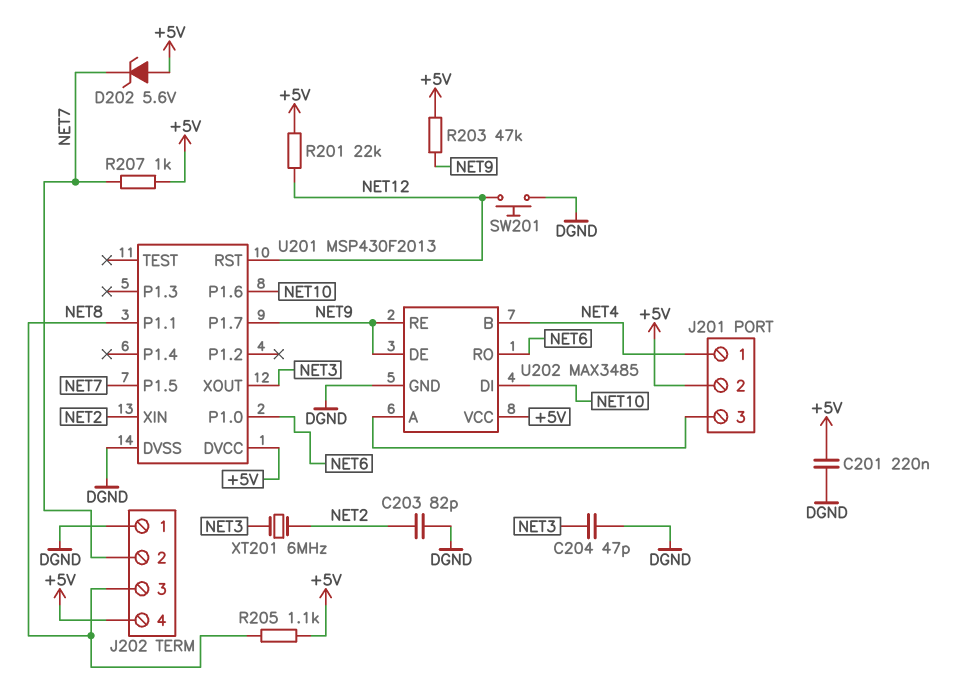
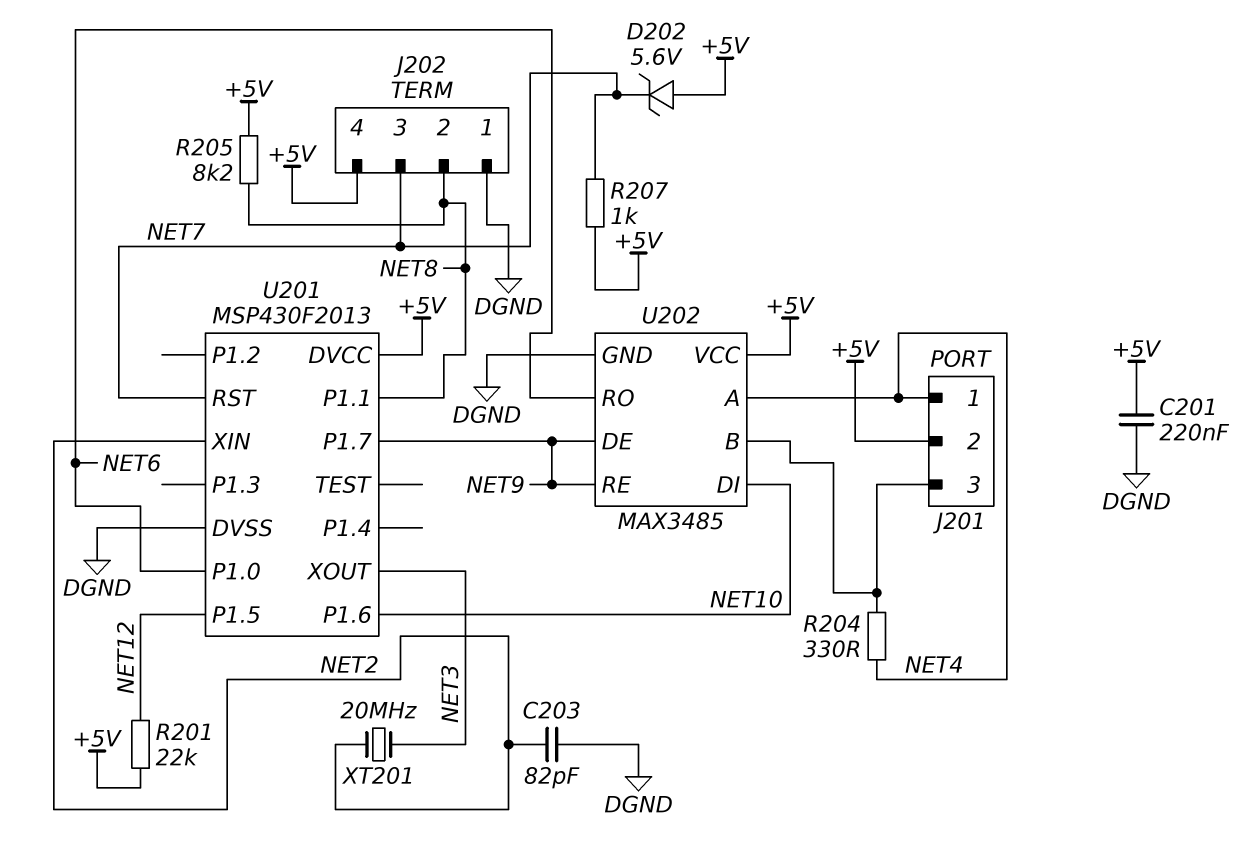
C204: 47pF (DGND, NET3) -> none
J202 pin 2: NET7 -> NET8
J202 pin 3: NET8 -> NET7
R203: 47k (+5V, NET9) -> none
R204: none -> 330 (J201/3, NET4)
R205: 1.1k (+5V, NET8) -> 8.2k (+5V, NET8)
SW201: button (DGND, NET12) -> none
U201 pin P1.5: NET7 -> NET12
U201 pin RST: NET12 -> NET7
U202 pin A: J201/3 -> NET4
U202 pin B: NET4 -> J201/3
XT201: 6MHz (NET2, NET3) -> 20MHz (NET2, NET3)

